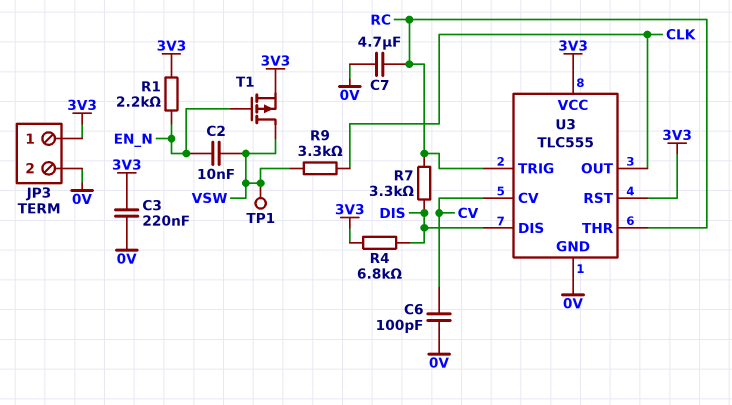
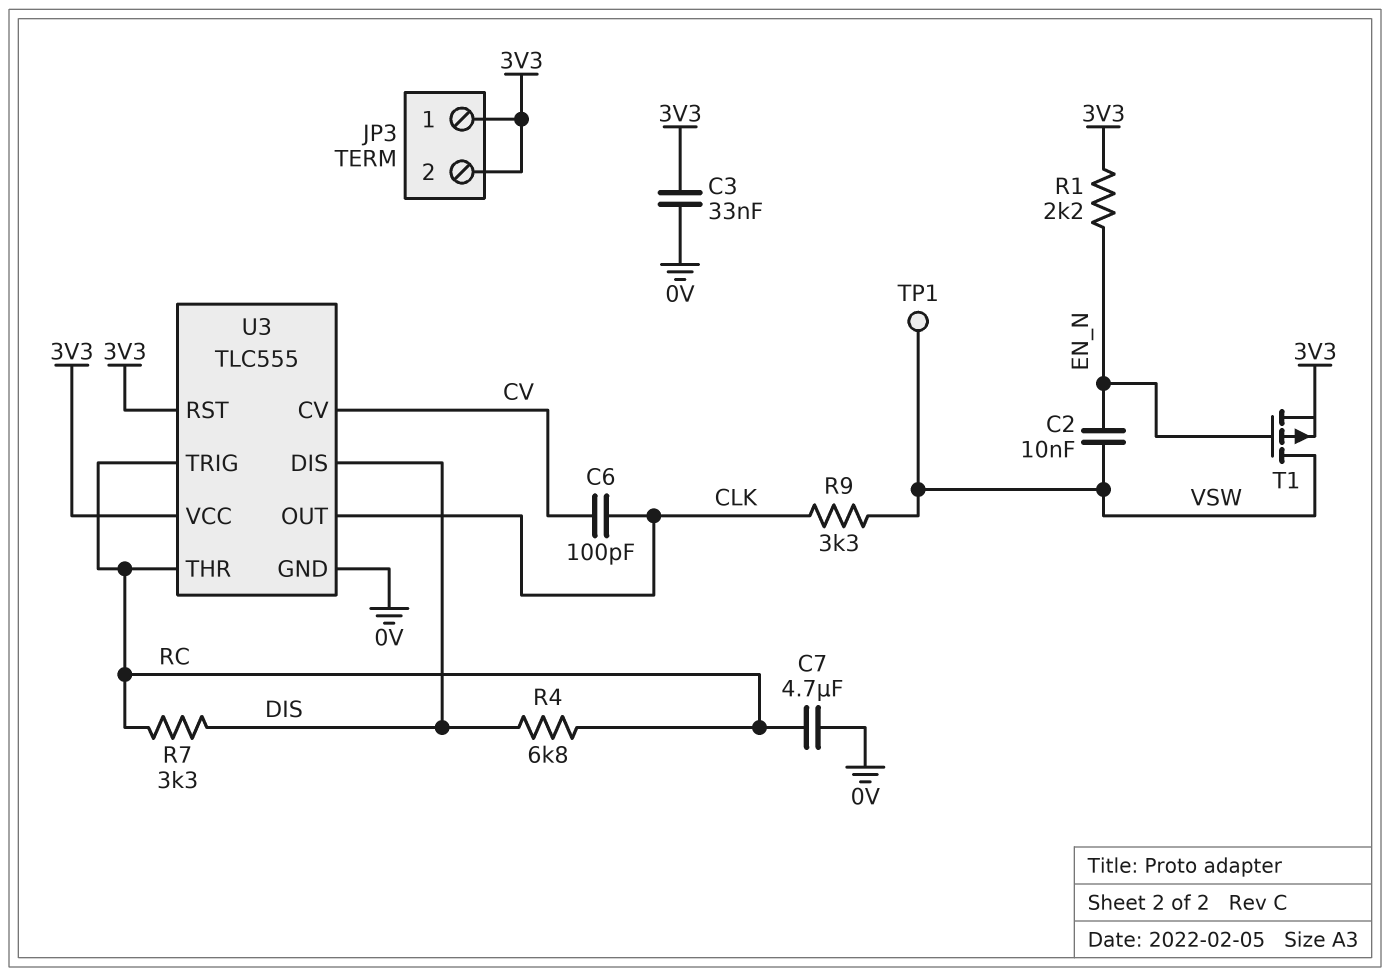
C3: 220nF (0V, 3V3) -> 33nF (0V, 3V3)
C6: 100pF (0V, CV) -> 100pF (CLK, CV)
JP3 pin 2: 0V -> 3V3
R4: 6.8k (3V3, DIS) -> 6.8k (DIS, RC)

